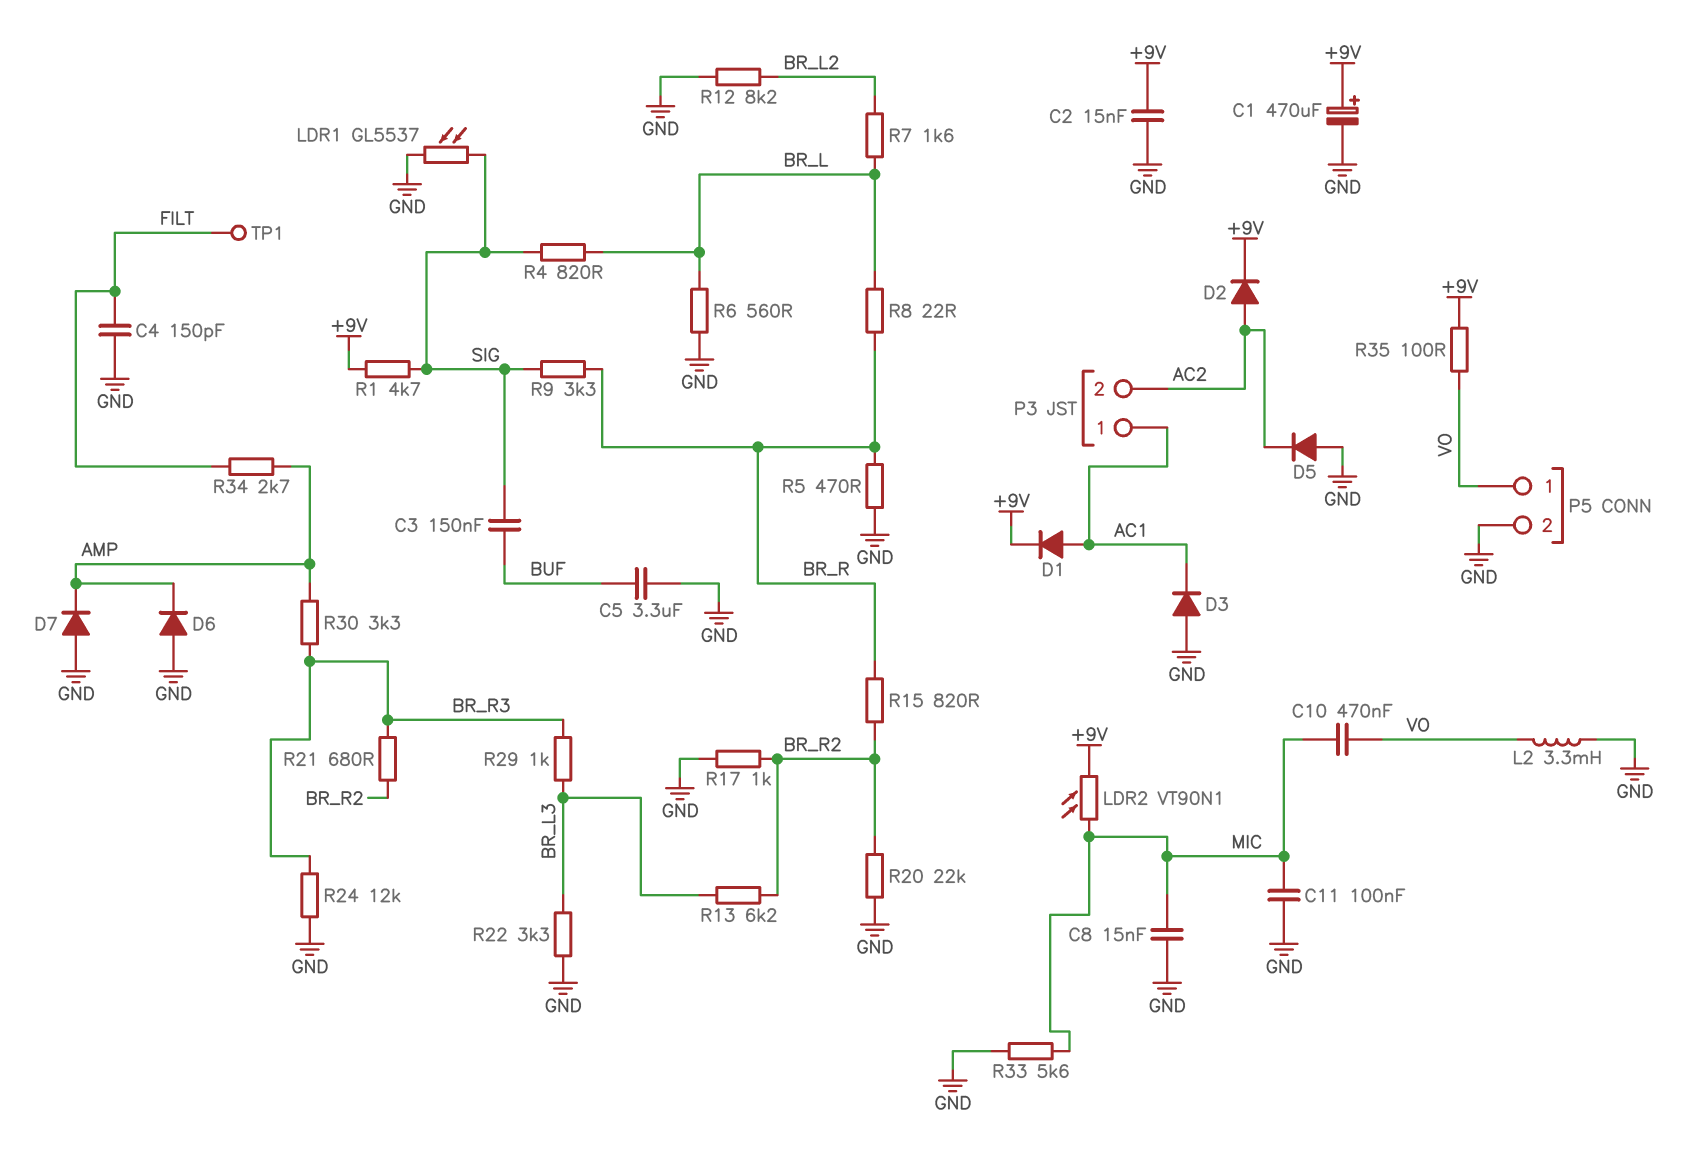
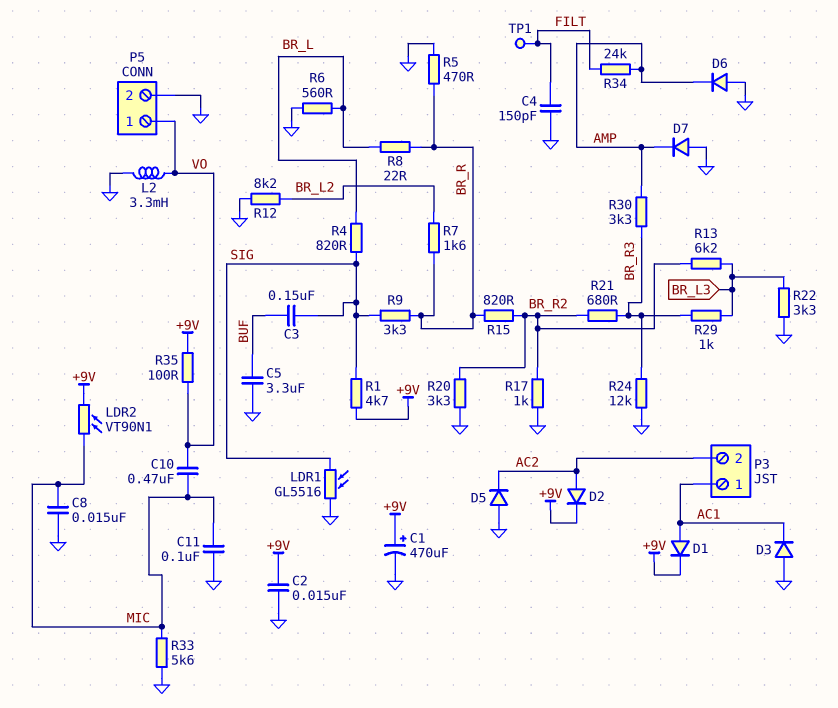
LDR1: GL5537 (GND, SIG) -> GL5516 (GND, SIG)
R7: 1.6k (BR_L, BR_L2) -> 1.6k (BR_L2, BR_R)
R20: 22k (BR_R2, GND) -> 3.3k (BR_R2, GND)
R34: 2.7k (AMP, FILT) -> 24k (AMP, FILT)

